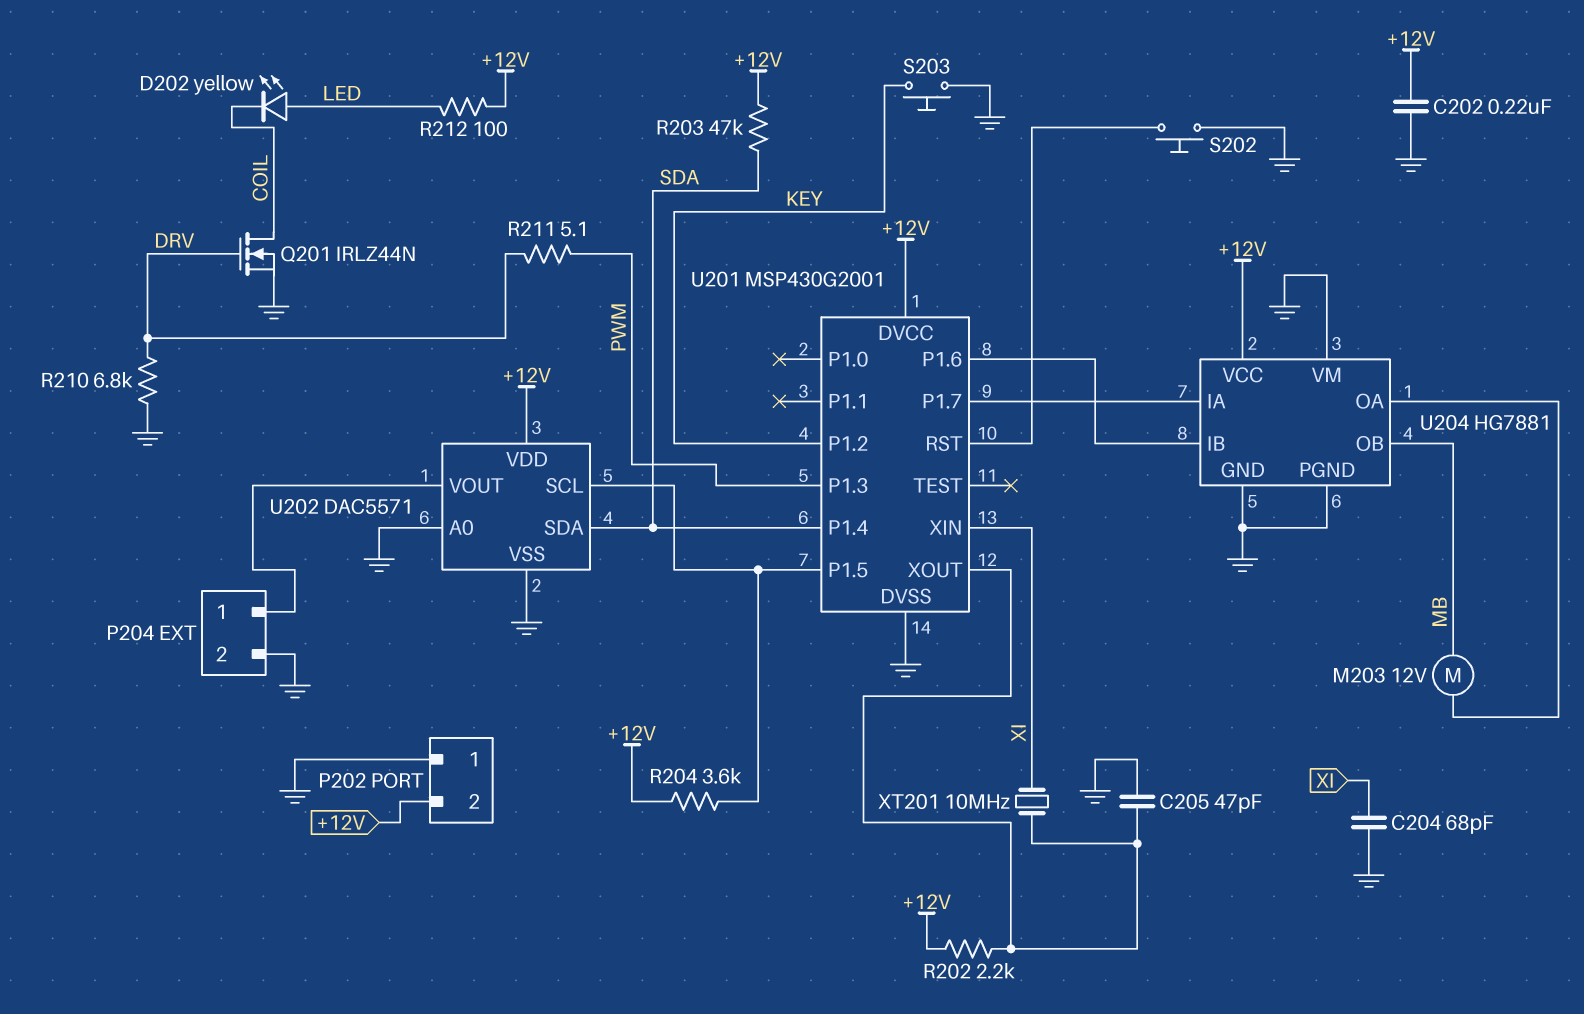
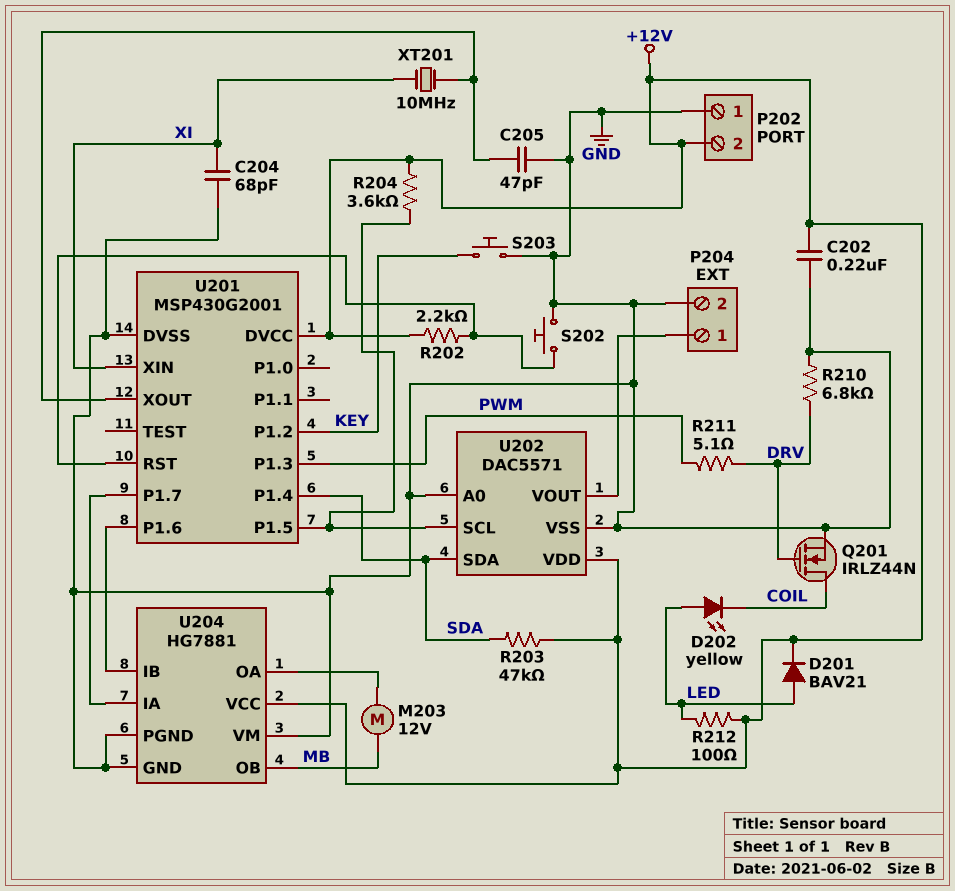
D201: none -> diode BAV21 (A LED, K +12V)
R202: 2.2k (+12V, U201/XOUT) -> 2.2k (+12V, U201/RST)

